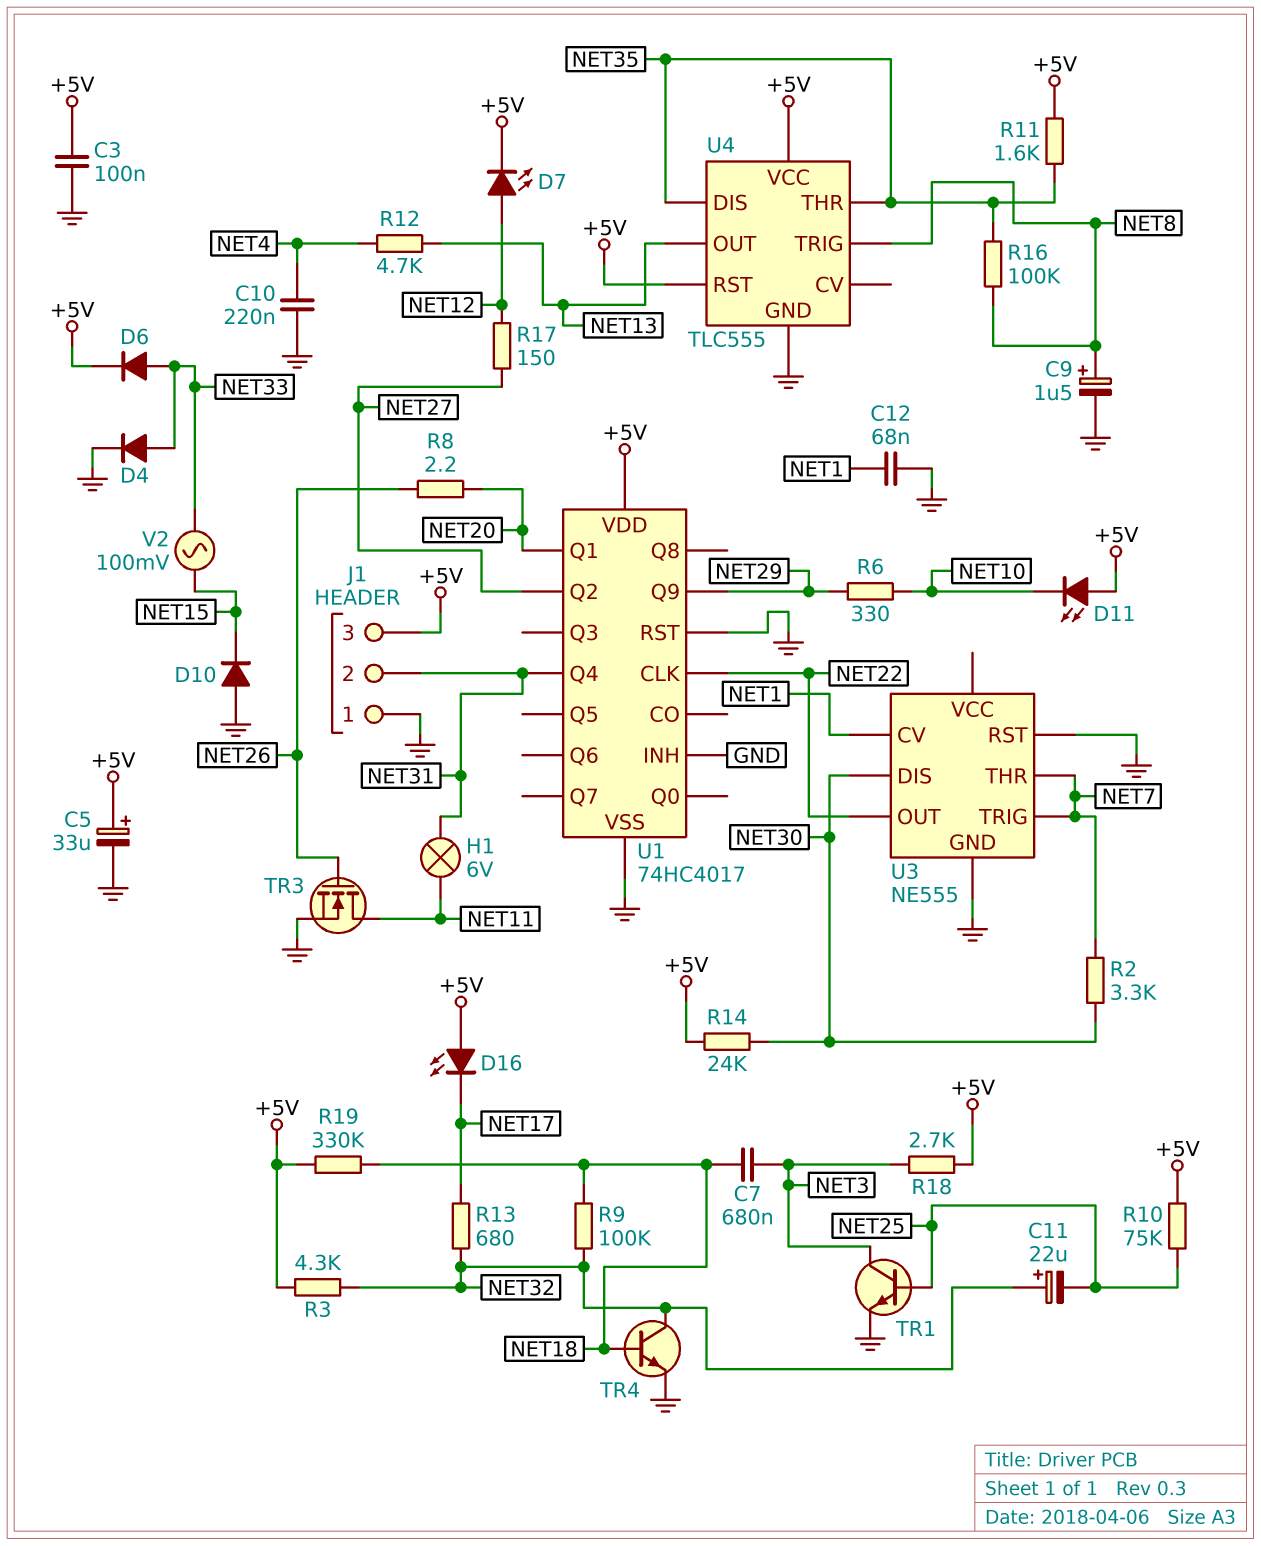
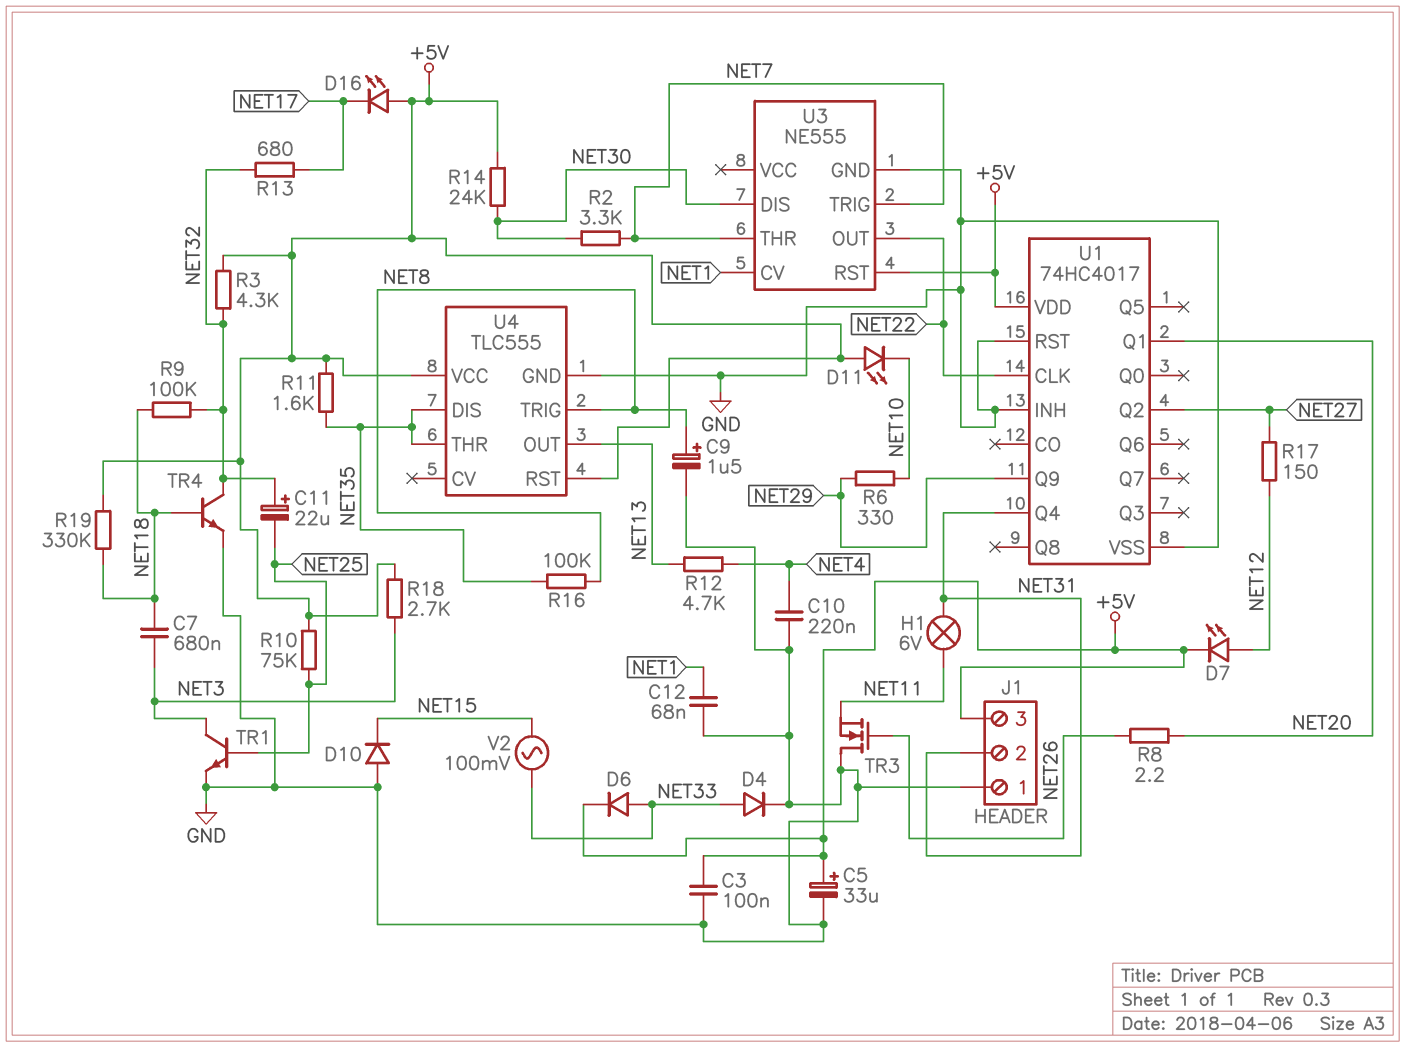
TR3: NMOS (G NET26, D NET11, S GND) -> NMOS (G NET26, D GND, S NET11)
U3 pin RST: GND -> +5V

